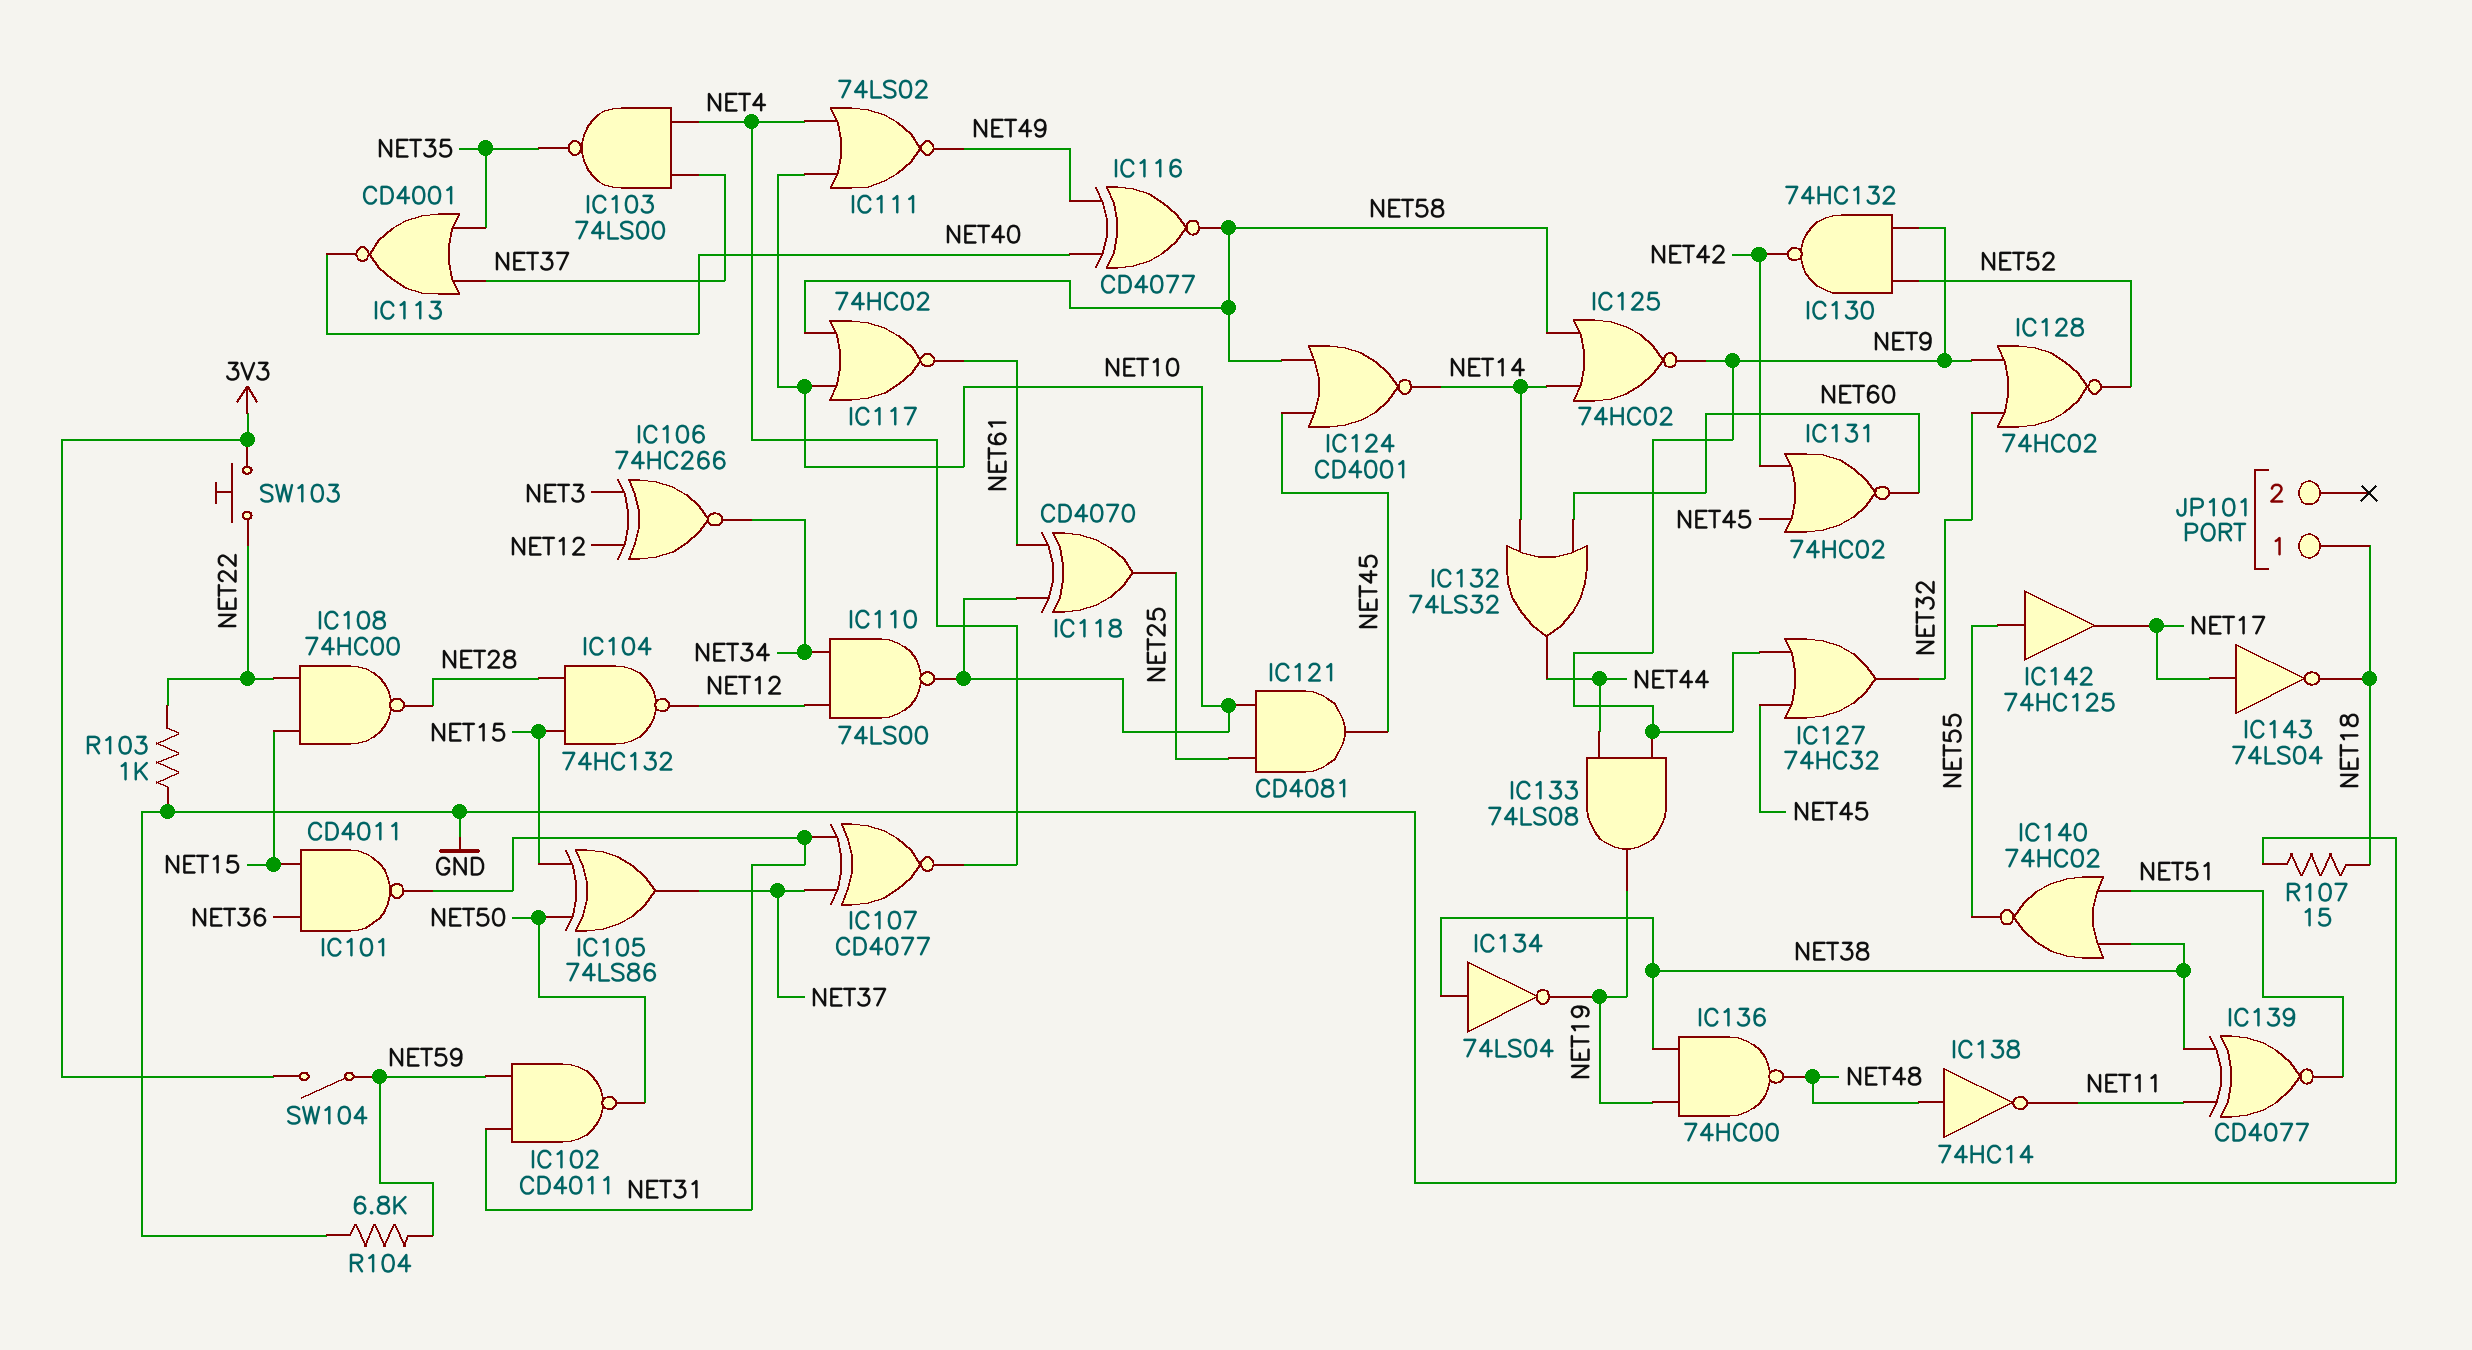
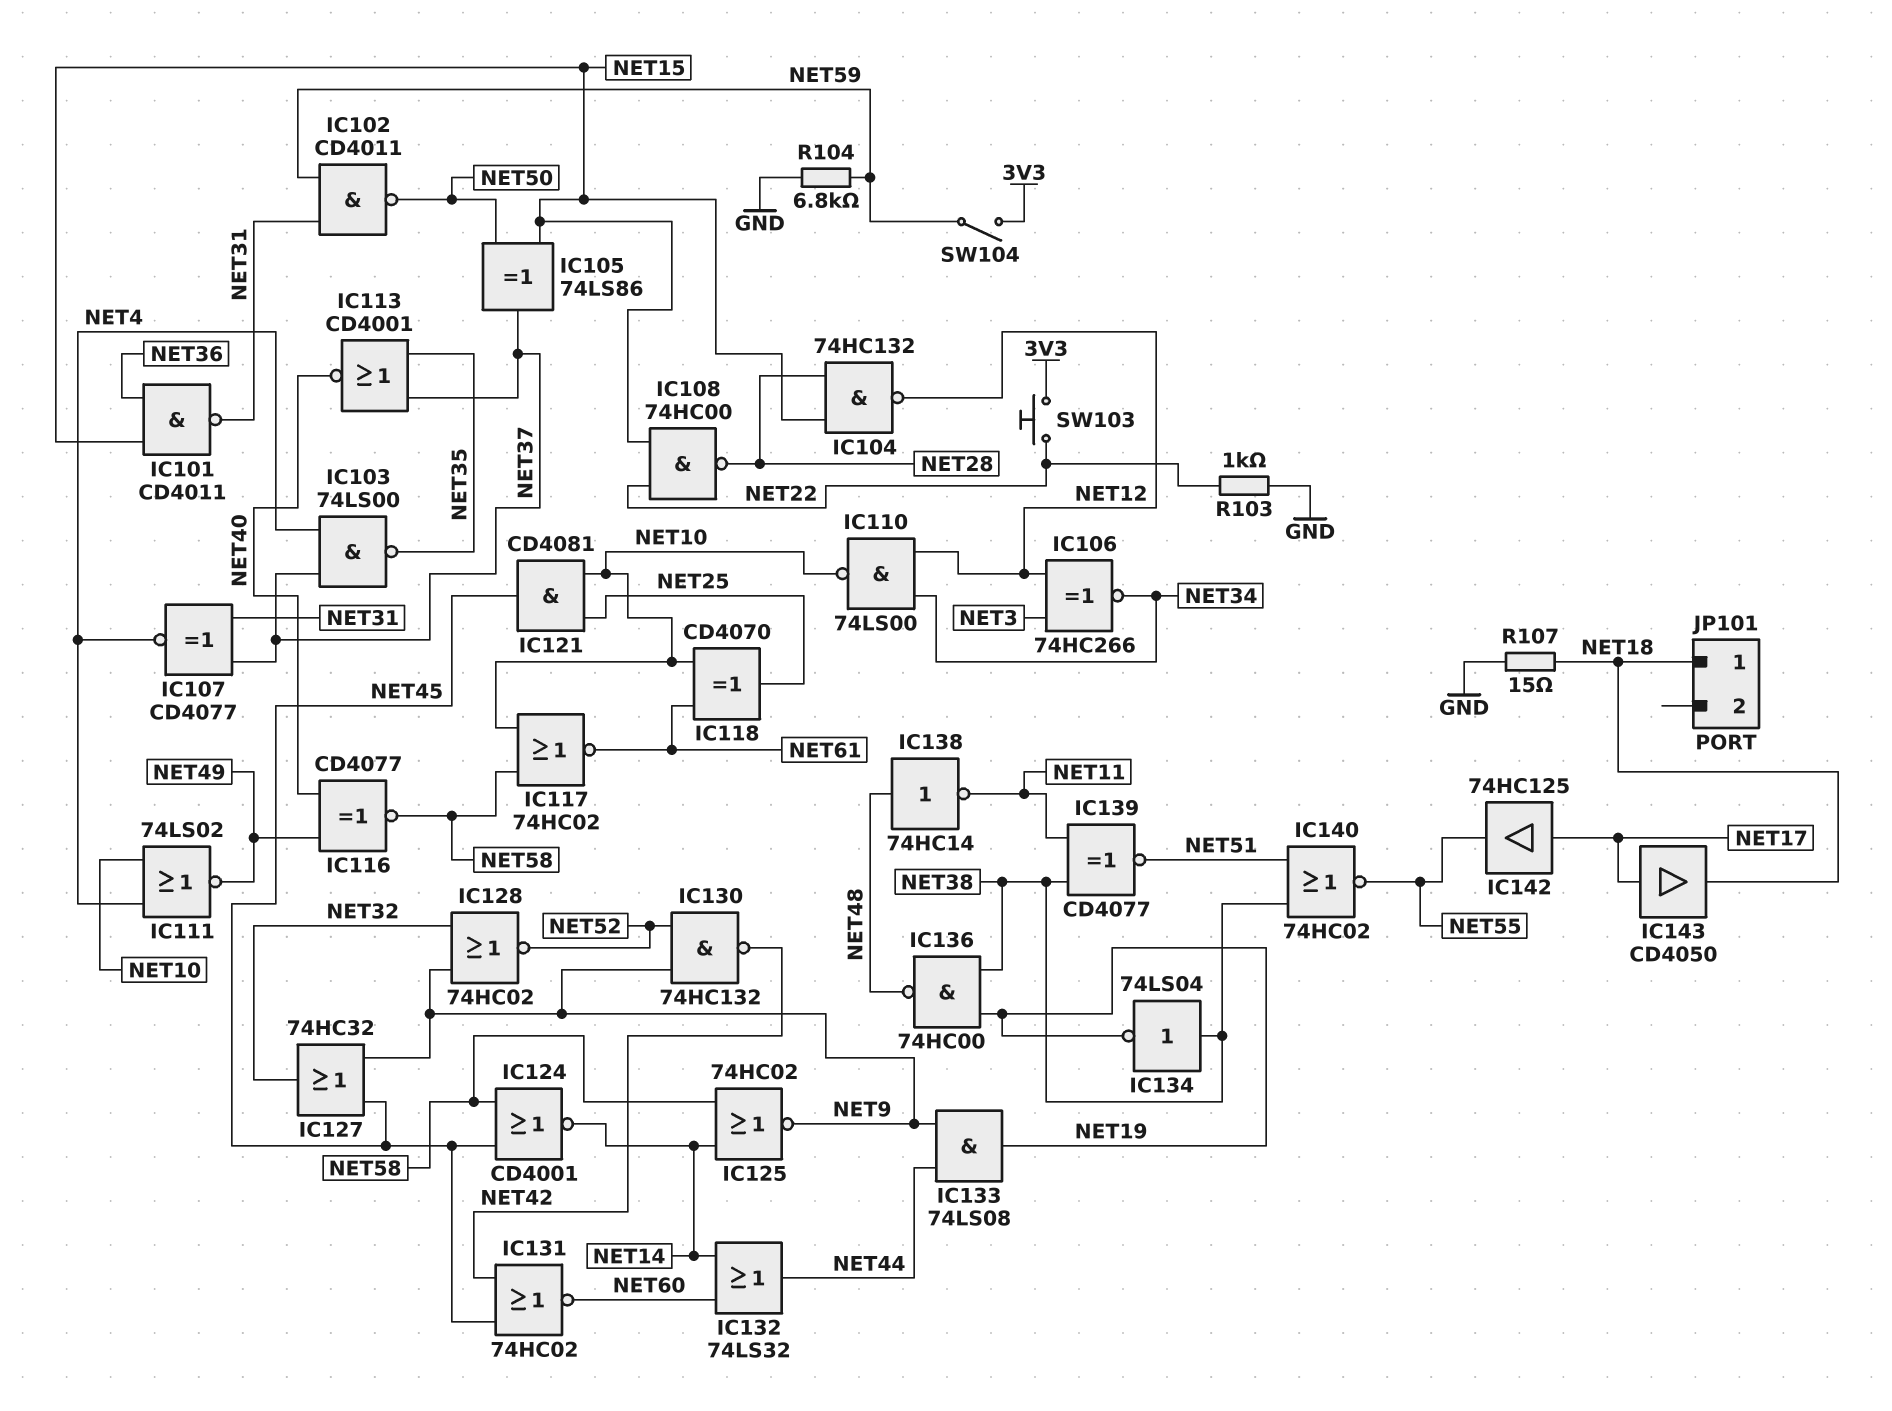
IC142: buffer 74HC125 (in NET55, out NET17) -> buffer 74HC125 (in NET17, out NET55)
IC143: NOT 74LS04 (in NET17, out NET18) -> buffer CD4050 (in NET17, out NET18)

